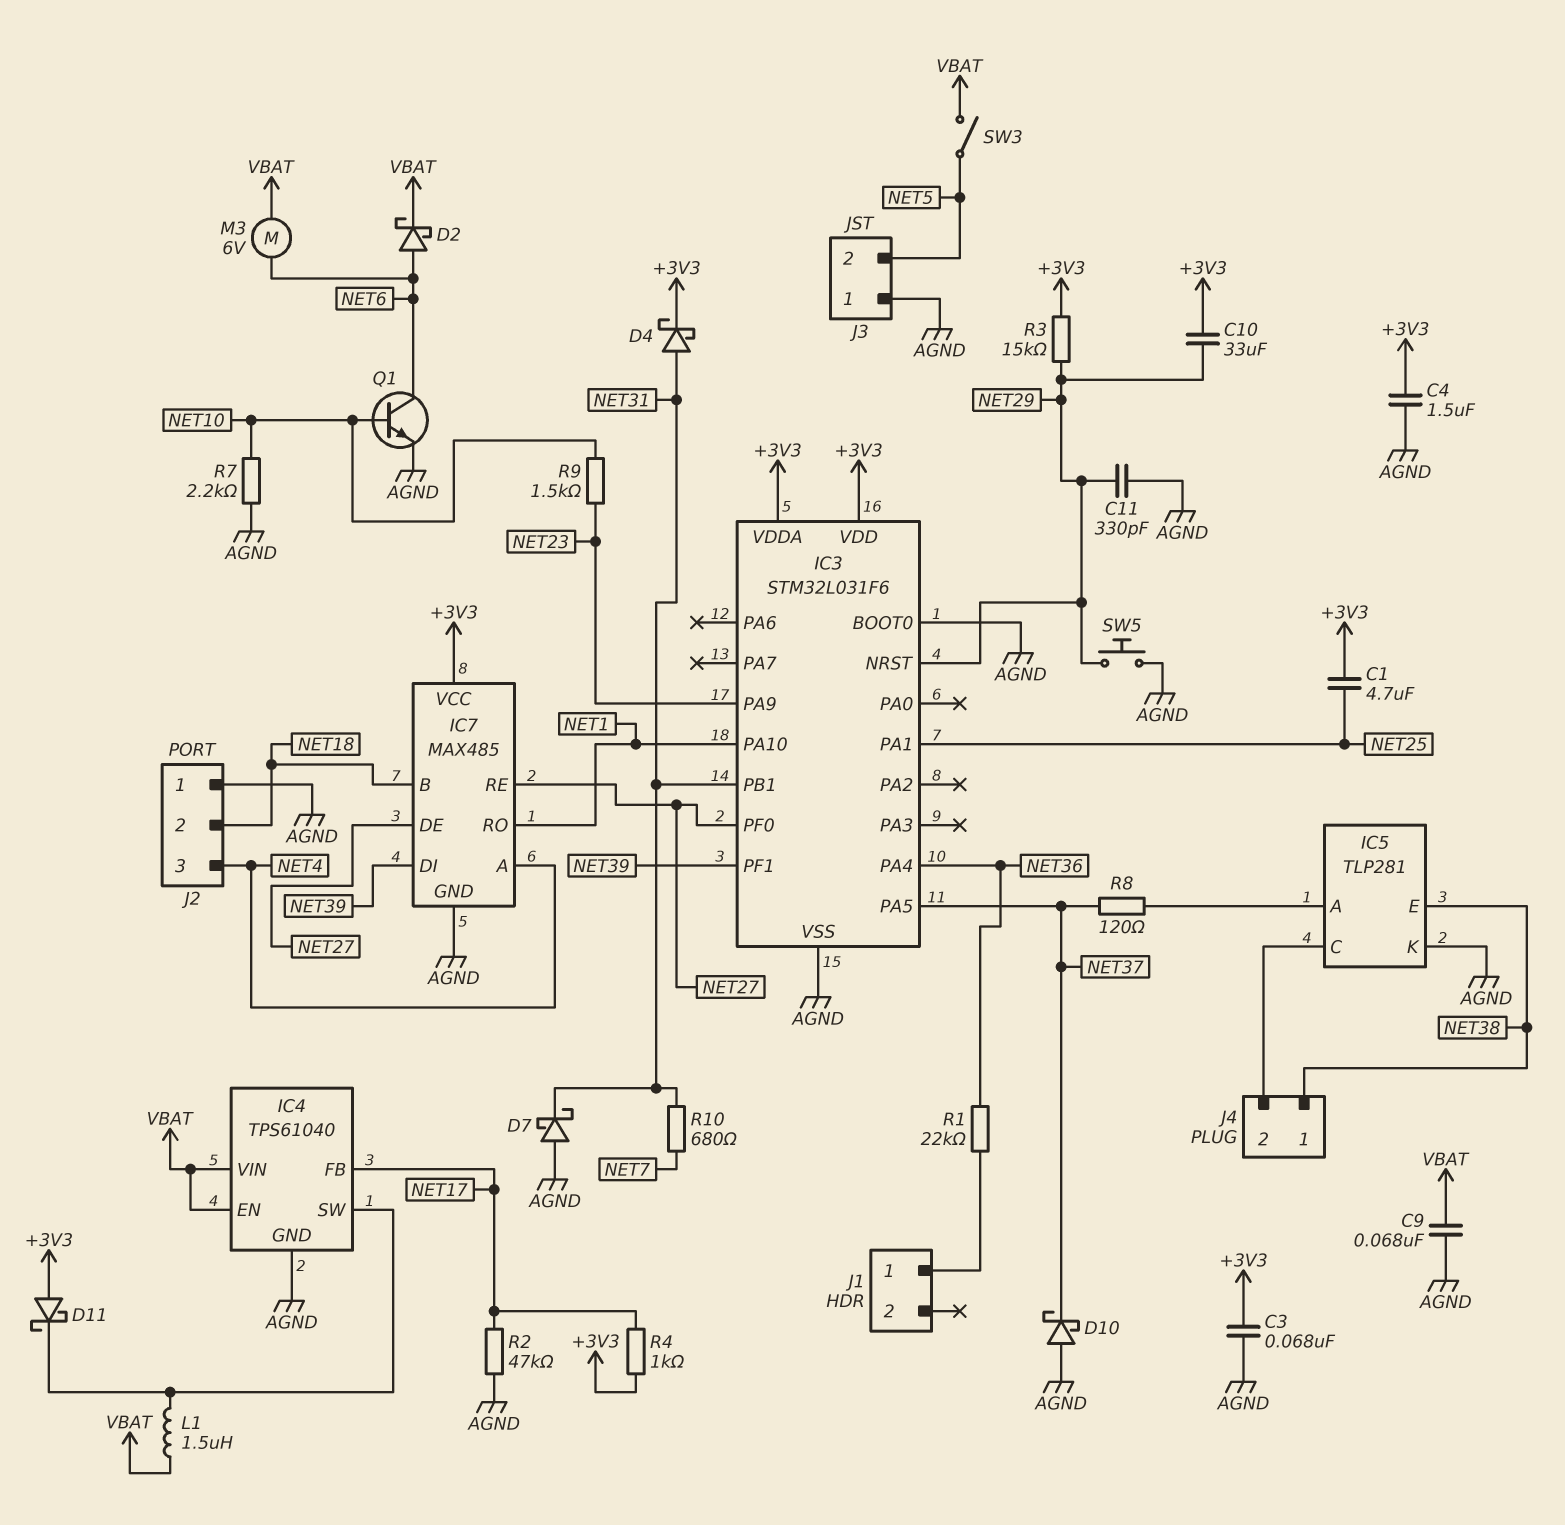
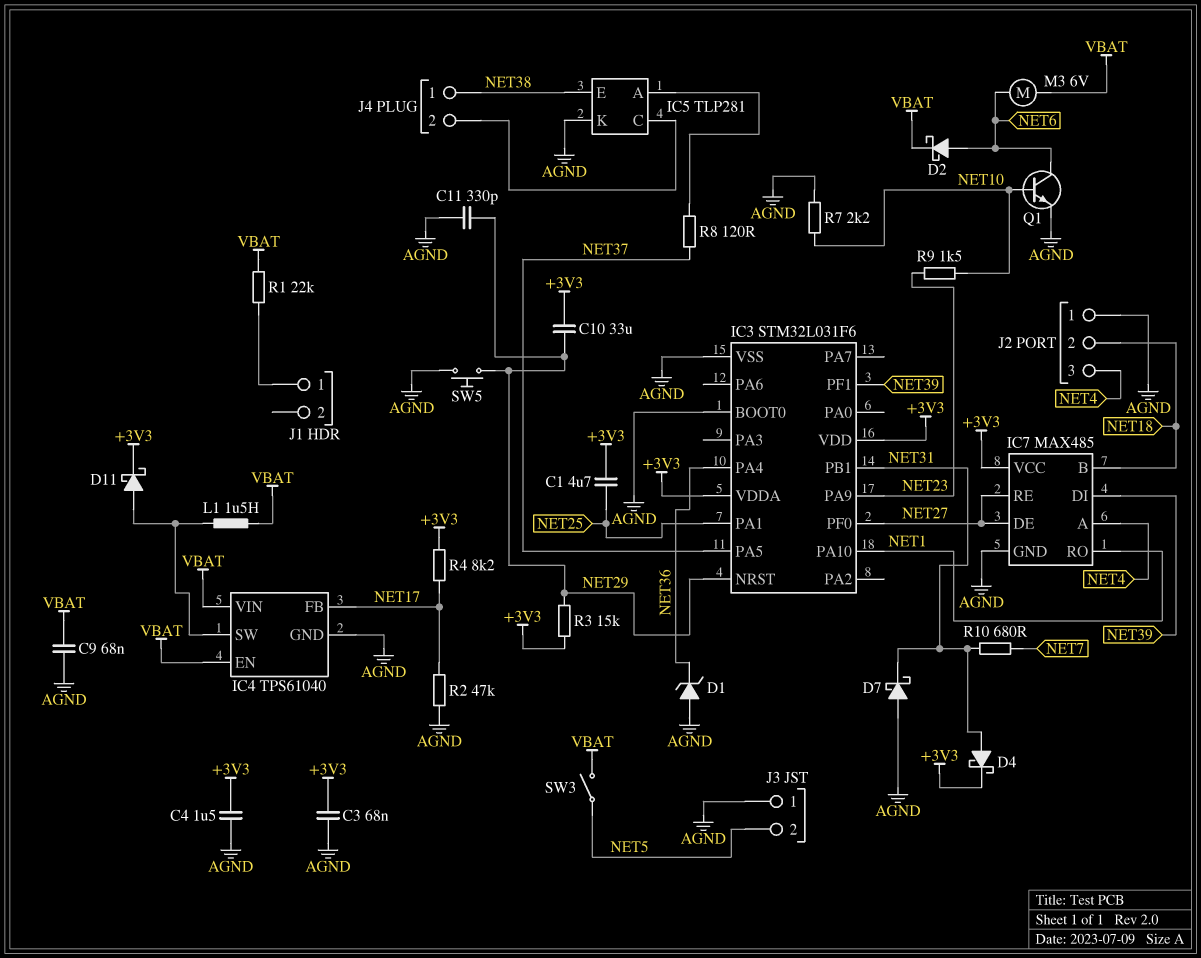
D1: none -> zener (A AGND, K NET36)
D10: schottky (A AGND, K NET37) -> none
D11: schottky (A +3V3, K IC4/SW) -> schottky (A IC4/SW, K +3V3)
R1: 22k (J1/1, NET36) -> 22k (J1/1, VBAT)
R4: 1k (+3V3, NET17) -> 8.2k (+3V3, NET17)

